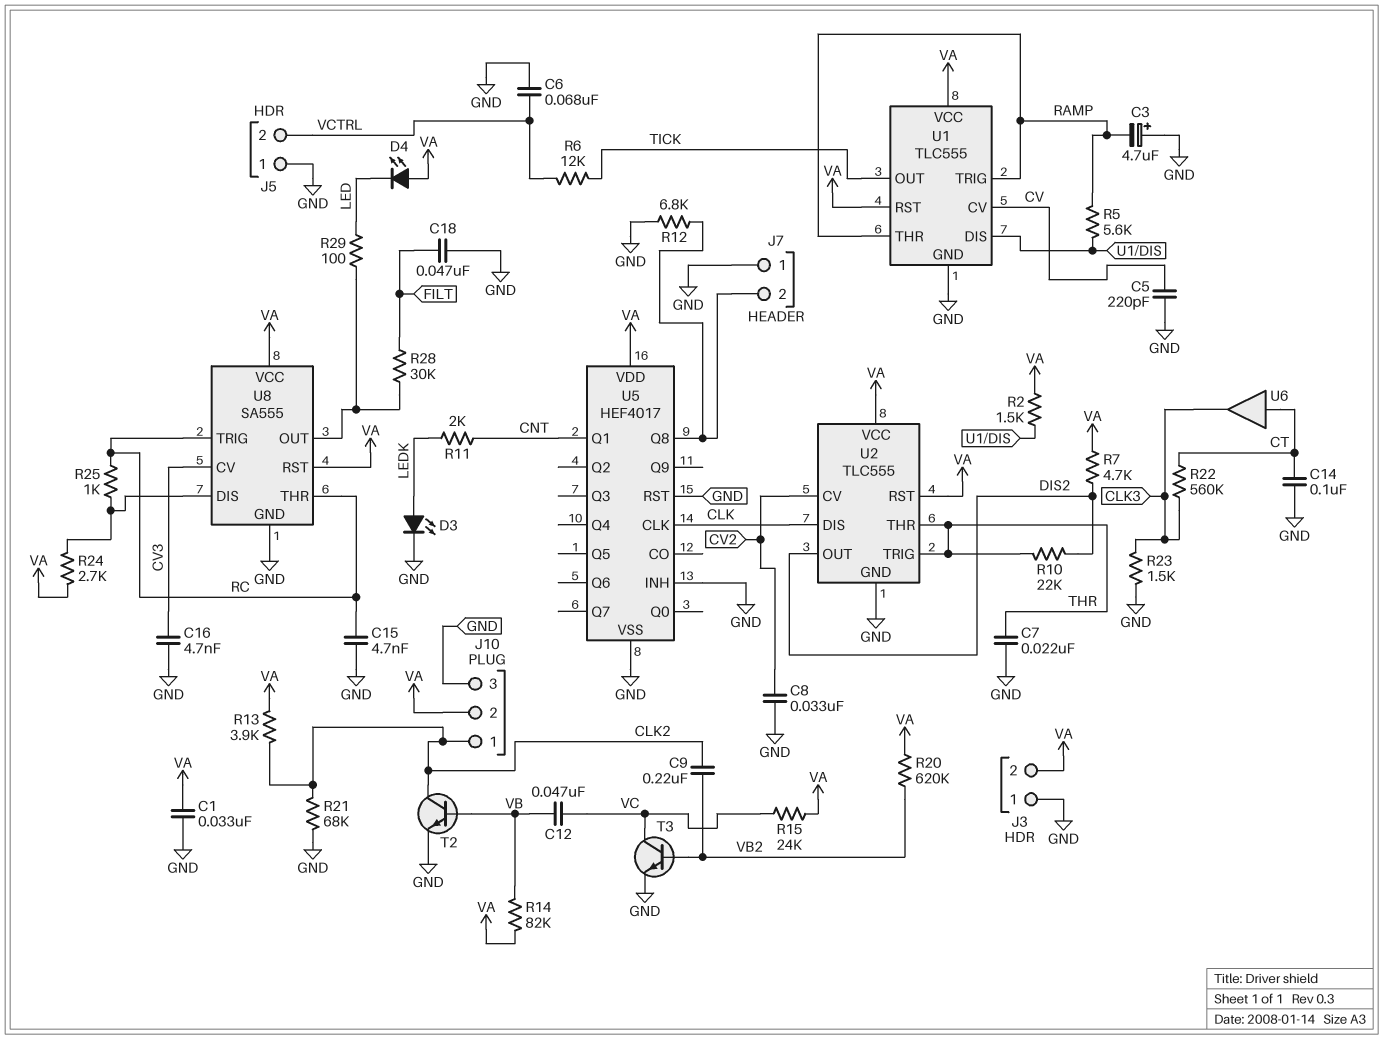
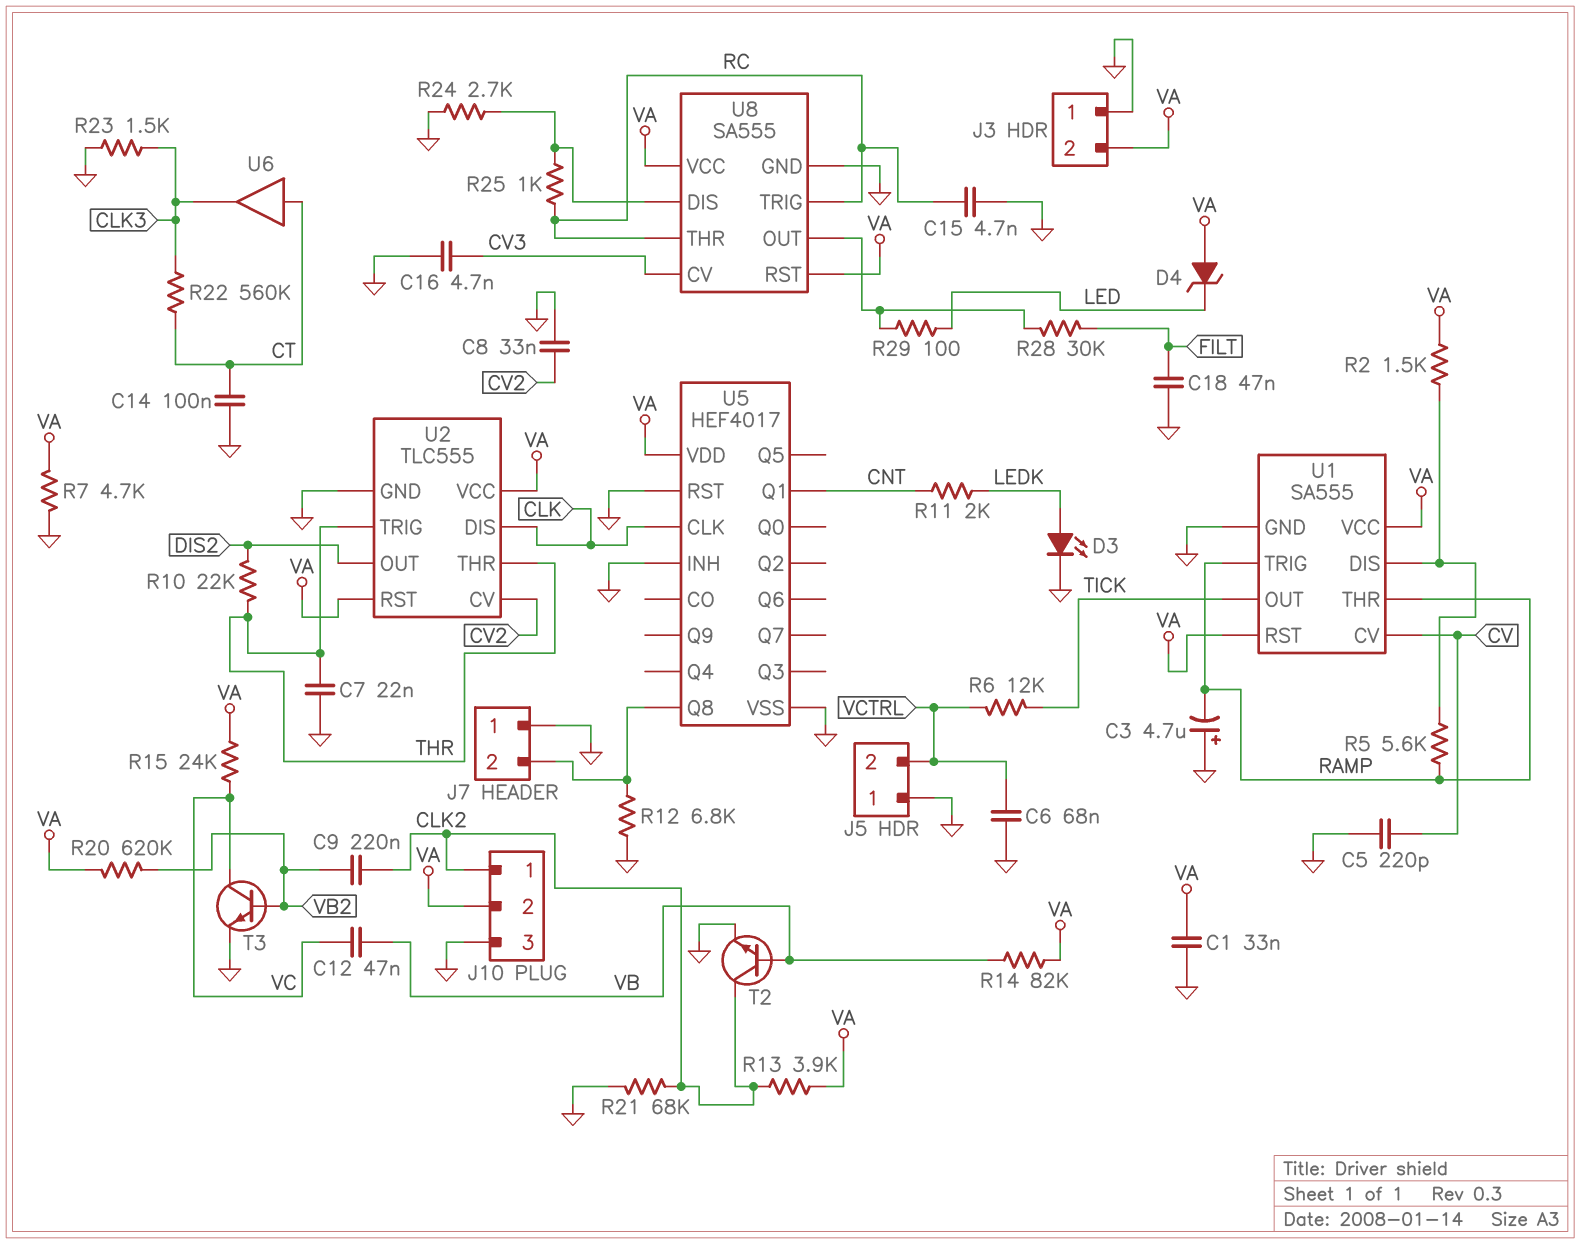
D4: LED (A VA, K LED) -> zener (A VA, K LED)
R7: 4.7k (DIS2, VA) -> 4.7k (GND, VA)
R24: 2.7k (U8/DIS, VA) -> 2.7k (GND, U8/DIS)
U1: TLC555 -> SA555

